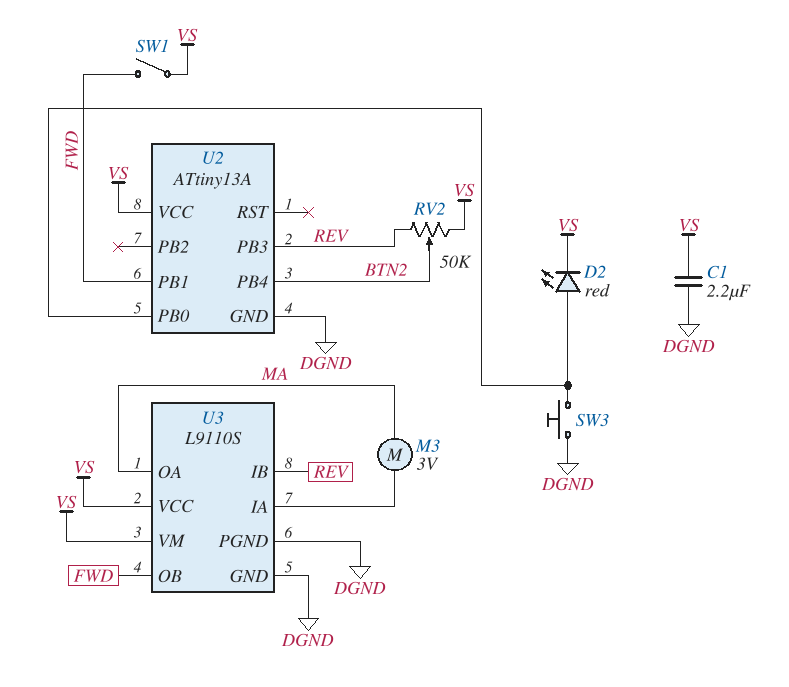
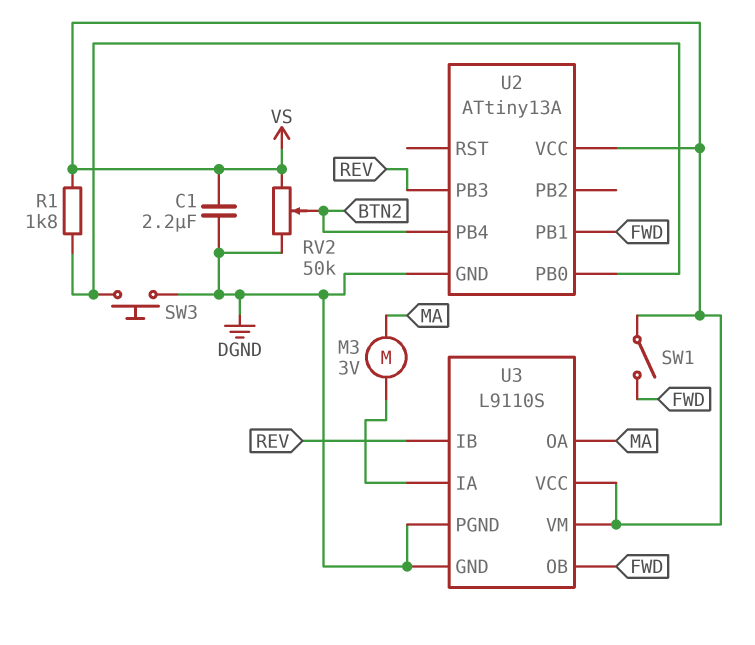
D2: LED red (A U2/PB0, K VS) -> none
R1: none -> 1.8k (U2/PB0, VS)
RV2: 50k (REV, VS, wiper BTN2) -> 50k (DGND, VS, wiper BTN2)

